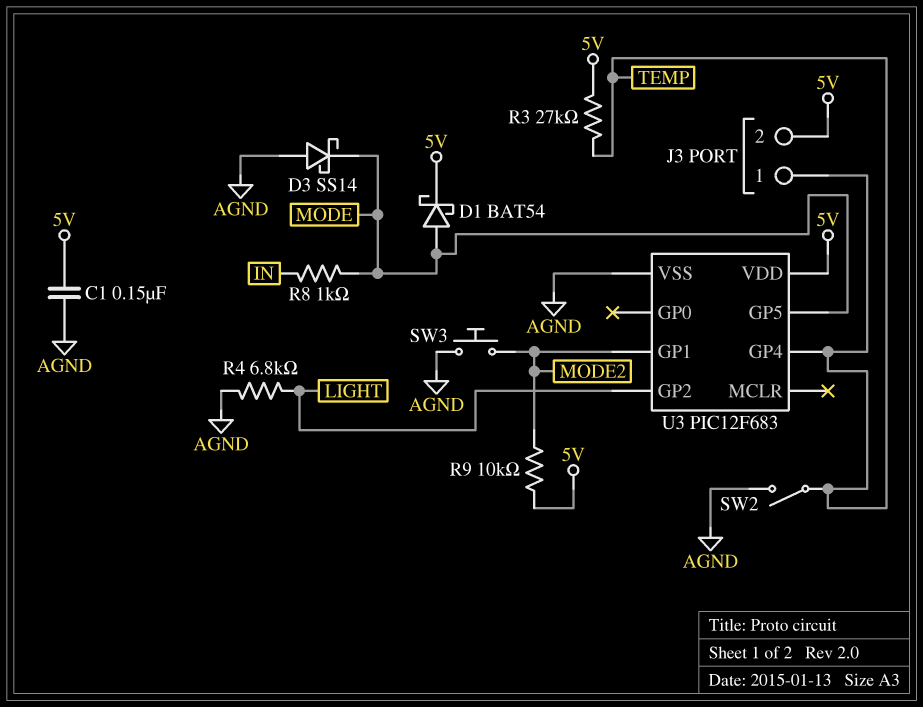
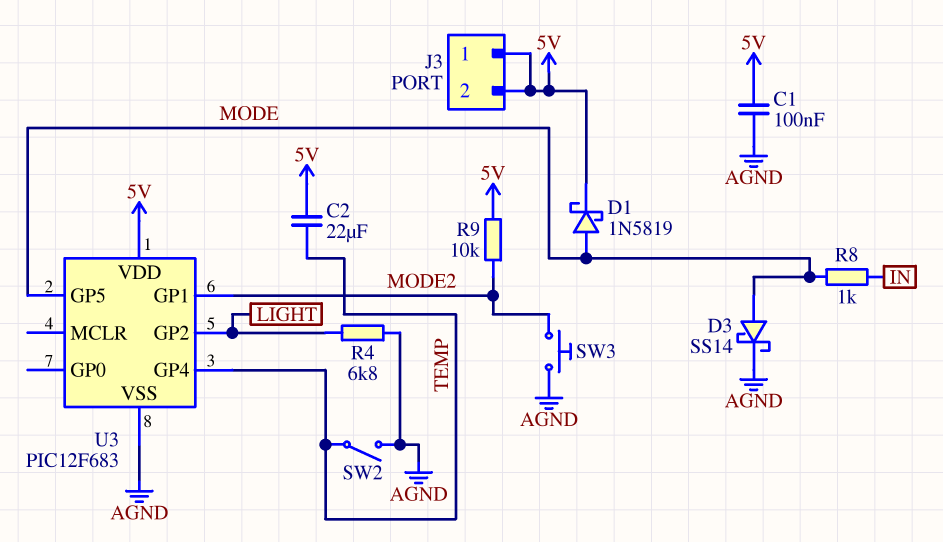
C1: 150nF (5V, AGND) -> 100nF (5V, AGND)
C2: none -> 22uF (5V, TEMP)
D1: schottky BAT54 (A MODE, K 5V) -> schottky 1N5819 (A MODE, K 5V)
D3: schottky SS14 (A AGND, K MODE) -> schottky SS14 (A MODE, K AGND)
J3 pin 1: TEMP -> 5V
R3: 27k (5V, TEMP) -> none

